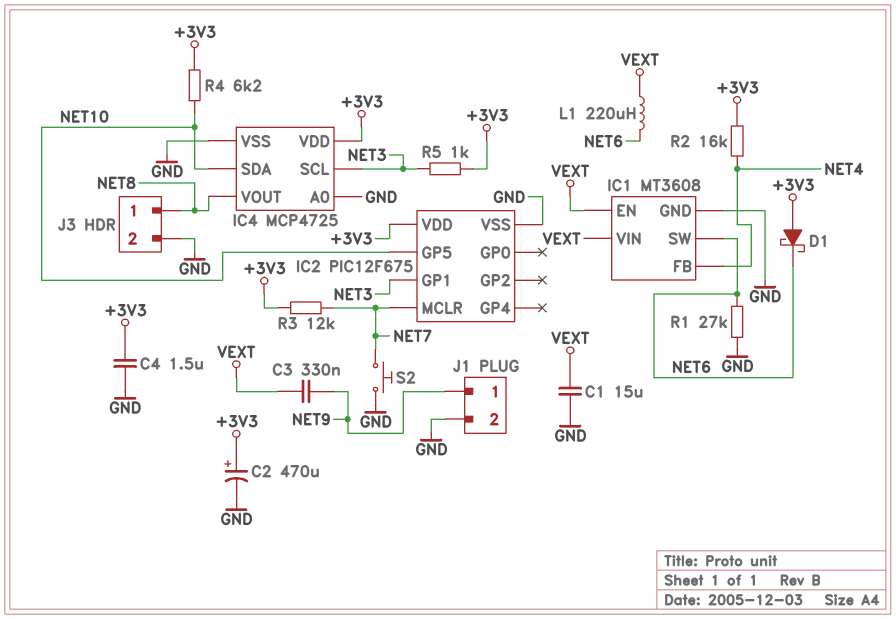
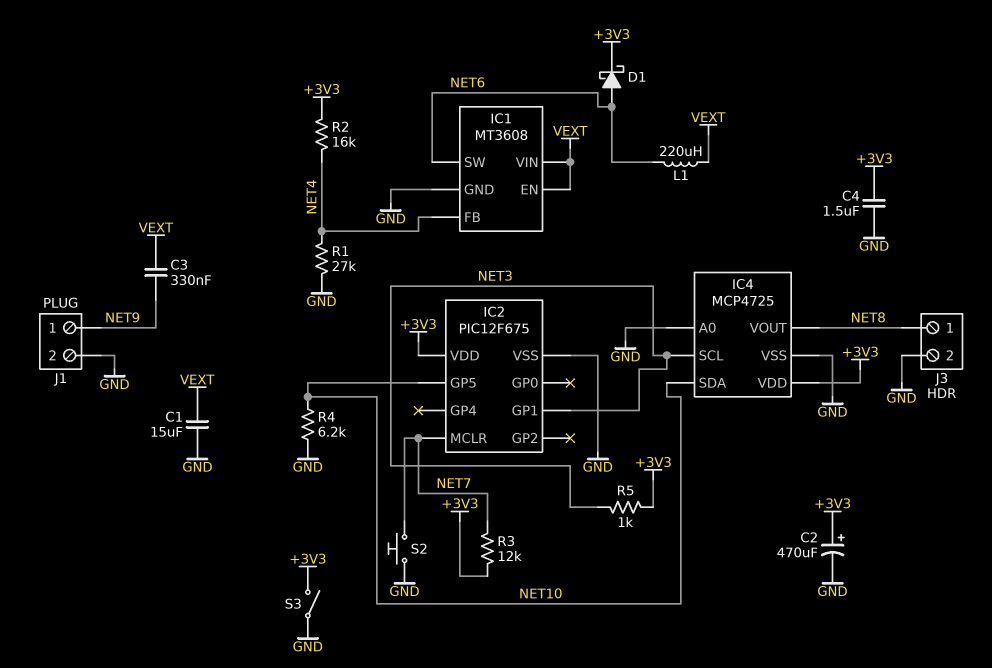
D1: schottky (A +3V3, K NET6) -> schottky (A NET6, K +3V3)
R1: 27k (GND, NET6) -> 27k (GND, NET4)
R4: 6.2k (+3V3, NET10) -> 6.2k (GND, NET10)
S3: none -> switch (+3V3, GND)

